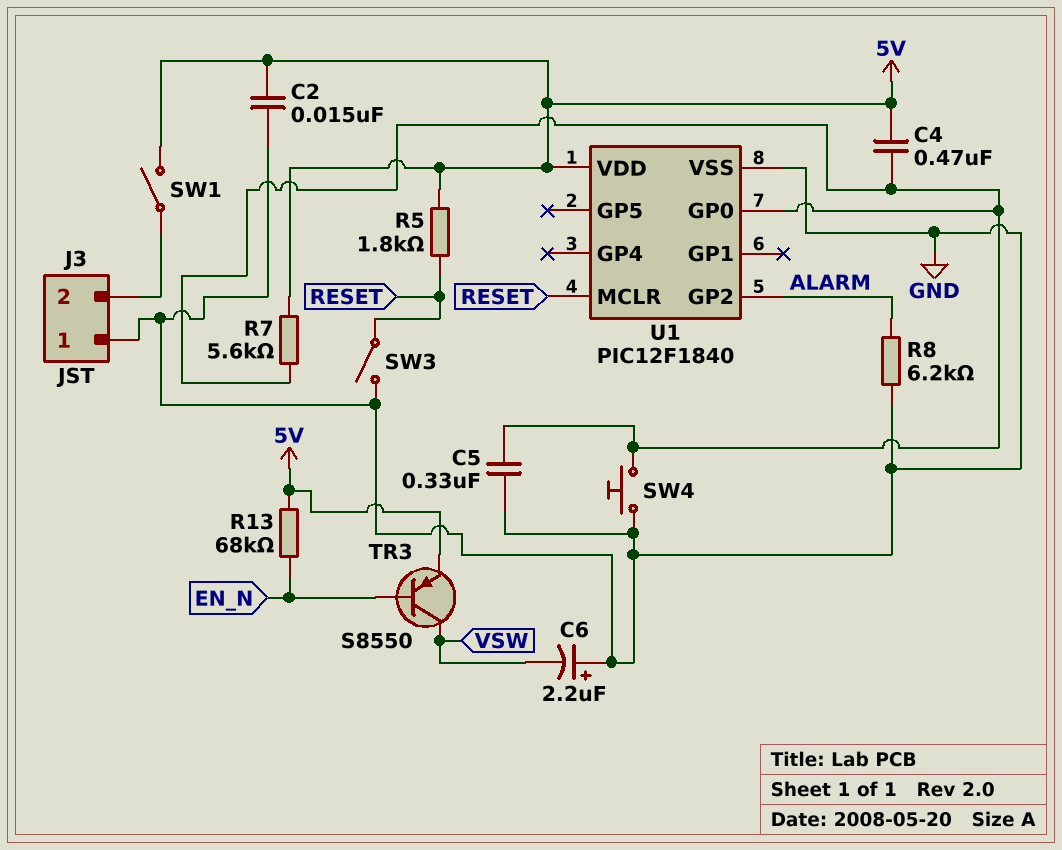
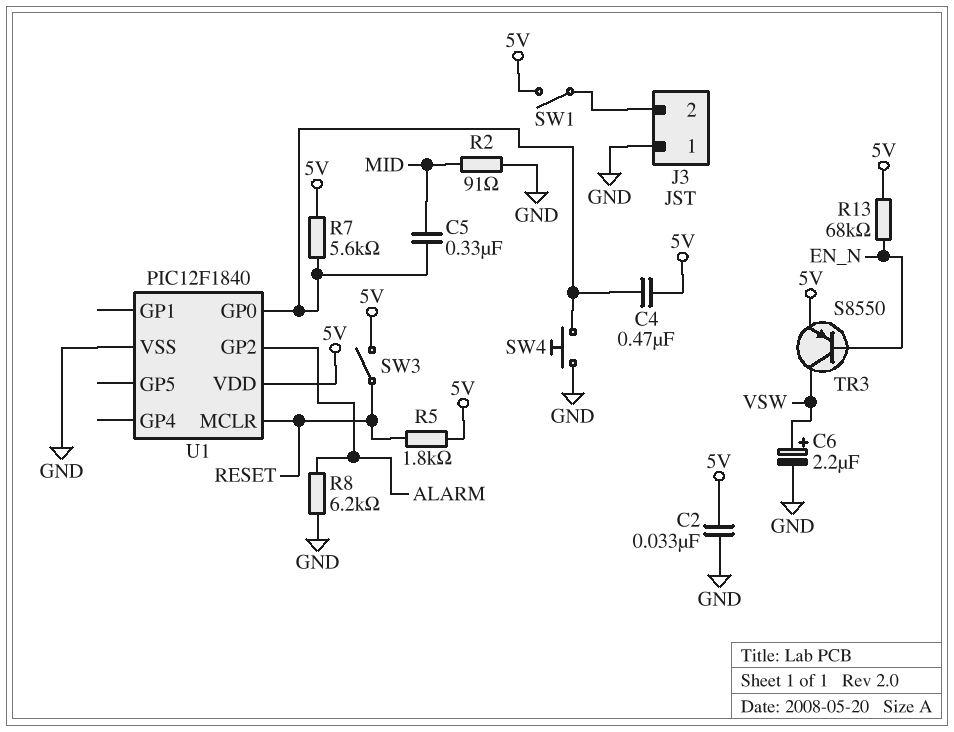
C2: 15nF (5V, GND) -> 33nF (5V, GND)
C5: 330nF (GND, U1/GP0) -> 330nF (MID, U1/GP0)
C6: 2.2uF (plus GND, minus VSW) -> 2.2uF (plus VSW, minus GND)
R2: none -> 91 (GND, MID)
SW3: switch (GND, RESET) -> switch (5V, RESET)

